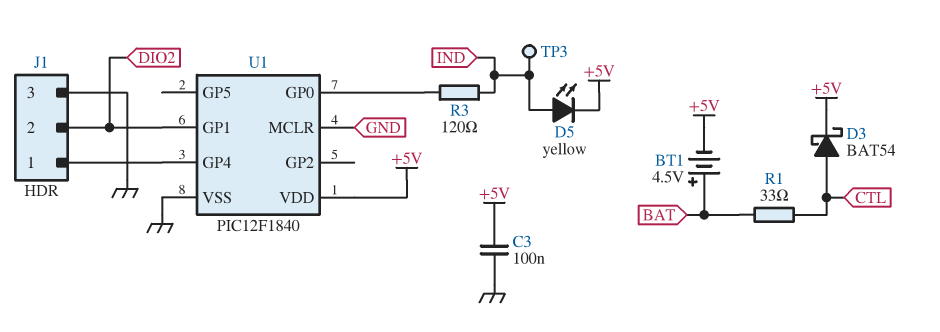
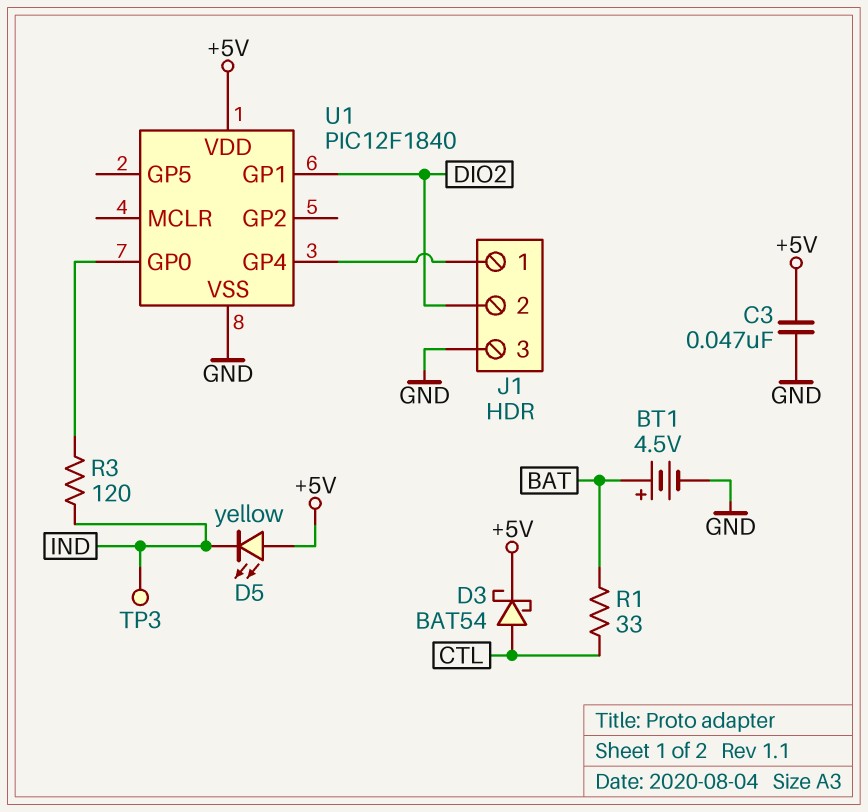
BT1: 4.5V (plus BAT, minus +5V) -> 4.5V (plus BAT, minus GND)
C3: 100nF (+5V, GND) -> 47nF (+5V, GND)
D5: LED yellow (A IND, K +5V) -> LED yellow (A +5V, K IND)
U1 pin MCLR: GND -> none

